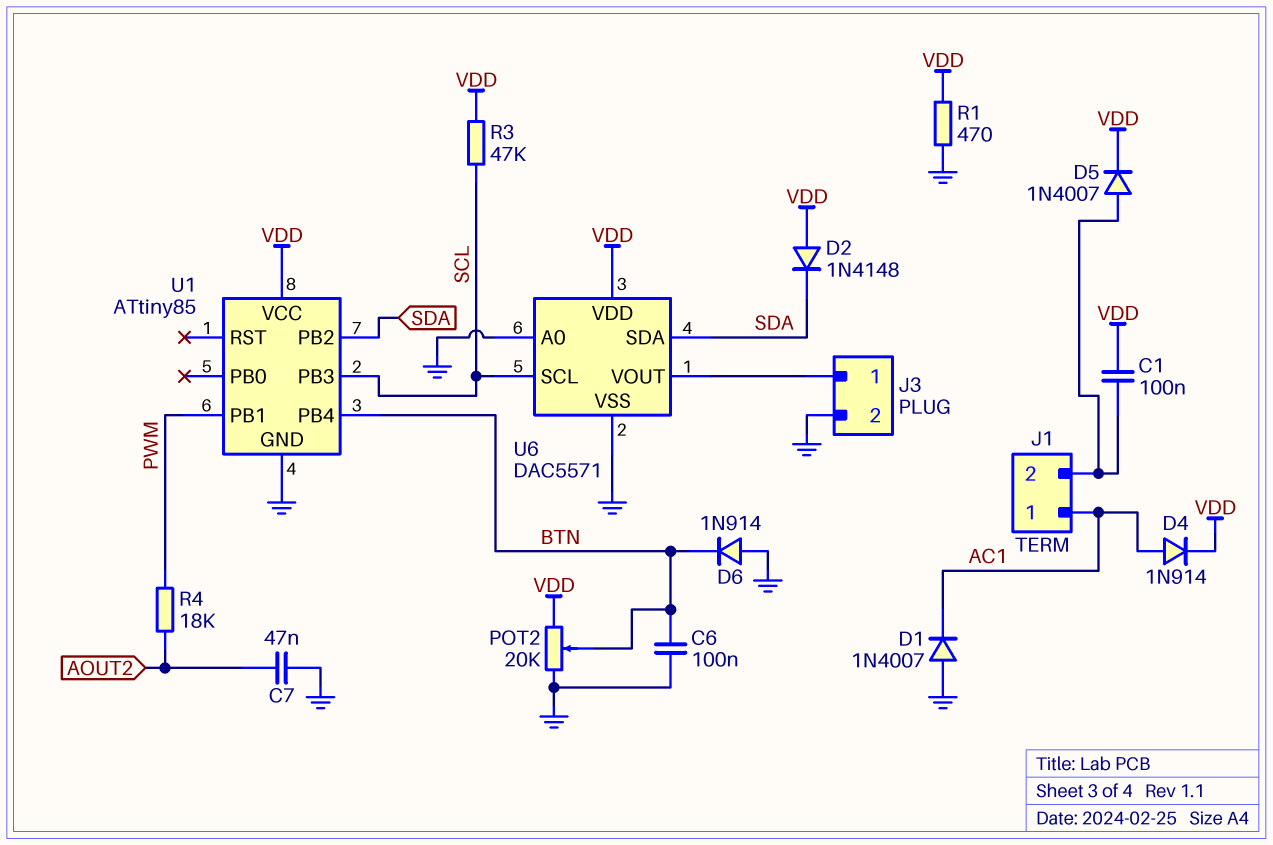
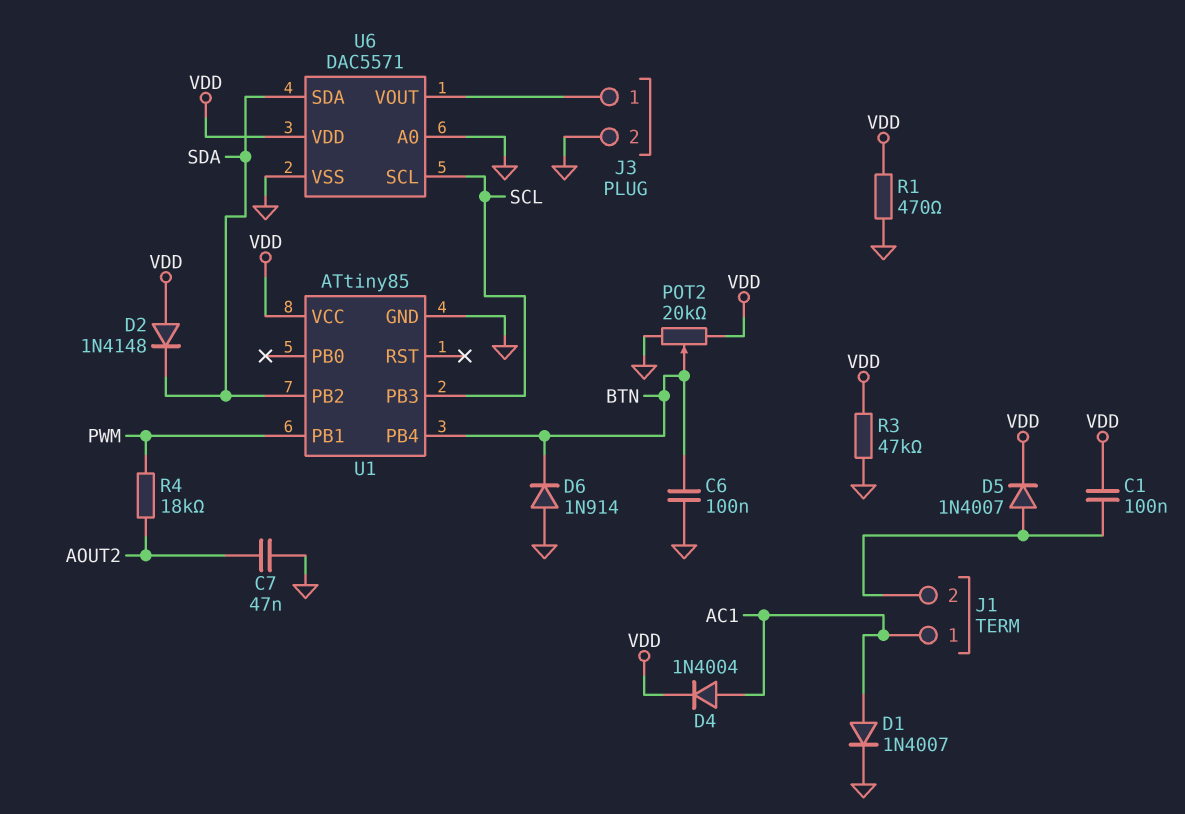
D1: diode 1N4007 (A GND, K AC1) -> diode 1N4007 (A AC1, K GND)
D4: diode 1N914 (A AC1, K VDD) -> diode 1N4004 (A AC1, K VDD)
R3: 47k (SCL, VDD) -> 47k (GND, VDD)

